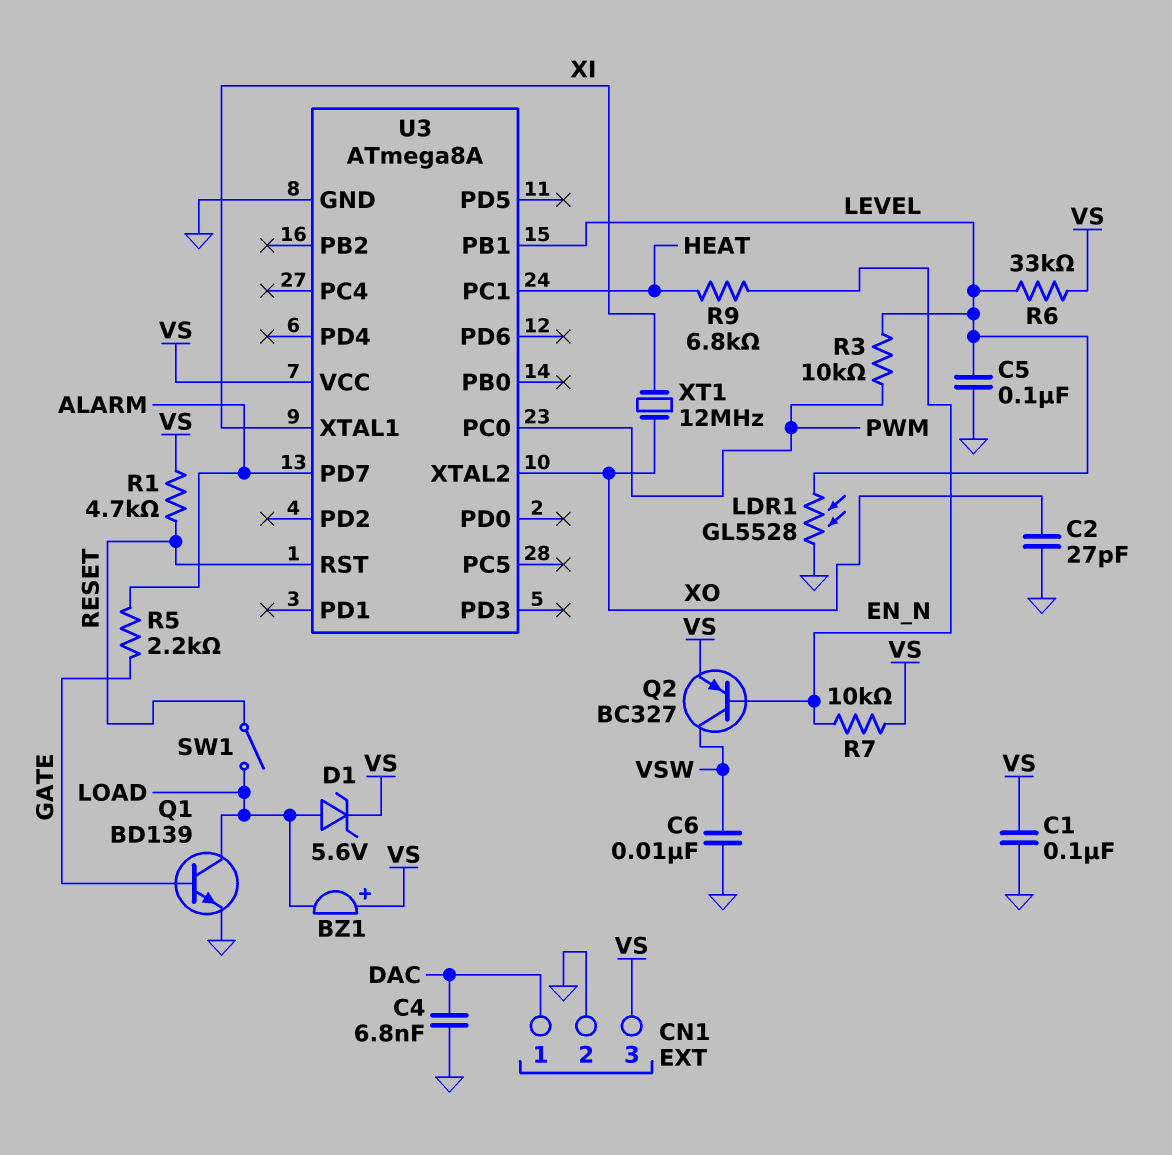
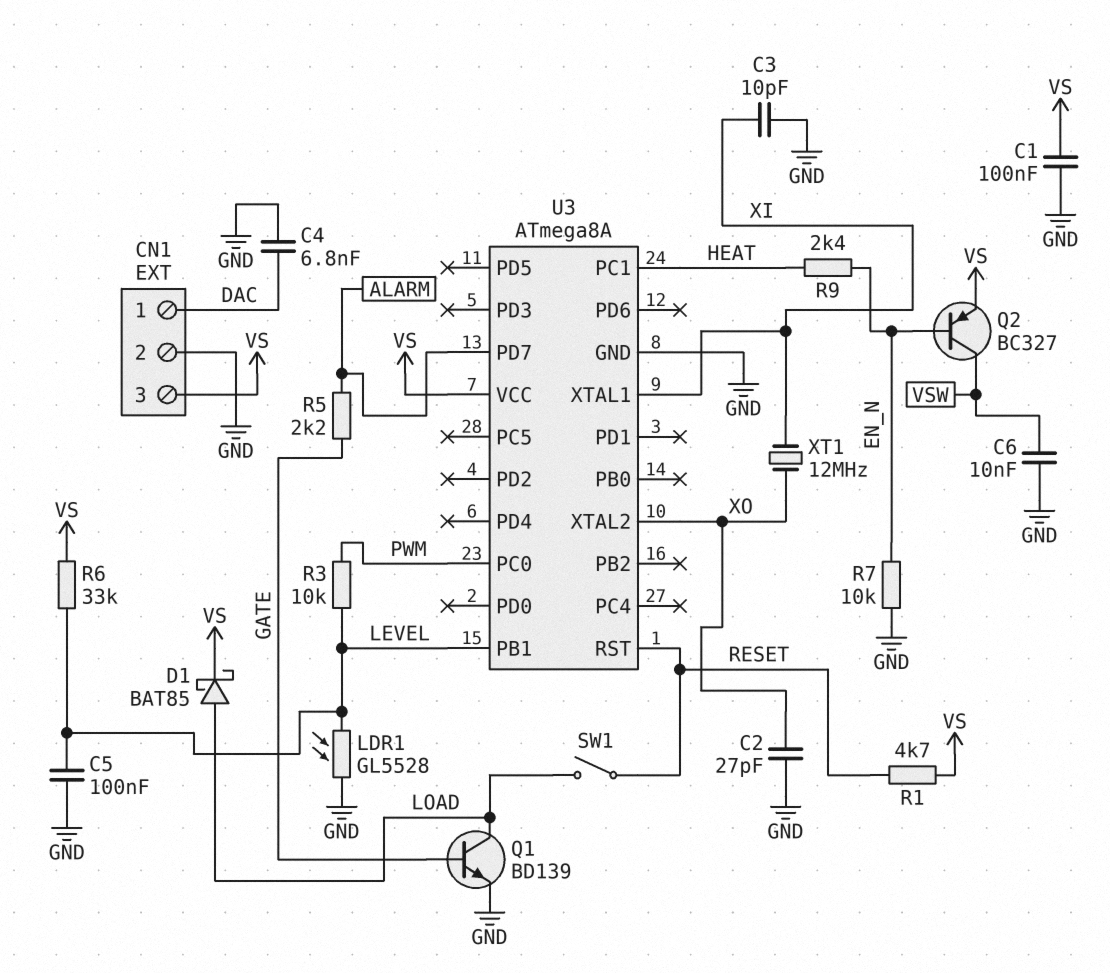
BZ1: buzzer (plus VS, minus LOAD) -> none
C3: none -> 10pF (GND, XI)
D1: zener 5.6V (A LOAD, K VS) -> schottky BAT85 (A LOAD, K VS)
R7: 10k (EN_N, VS) -> 10k (EN_N, GND)
R9: 6.8k (EN_N, HEAT) -> 2.4k (EN_N, HEAT)

